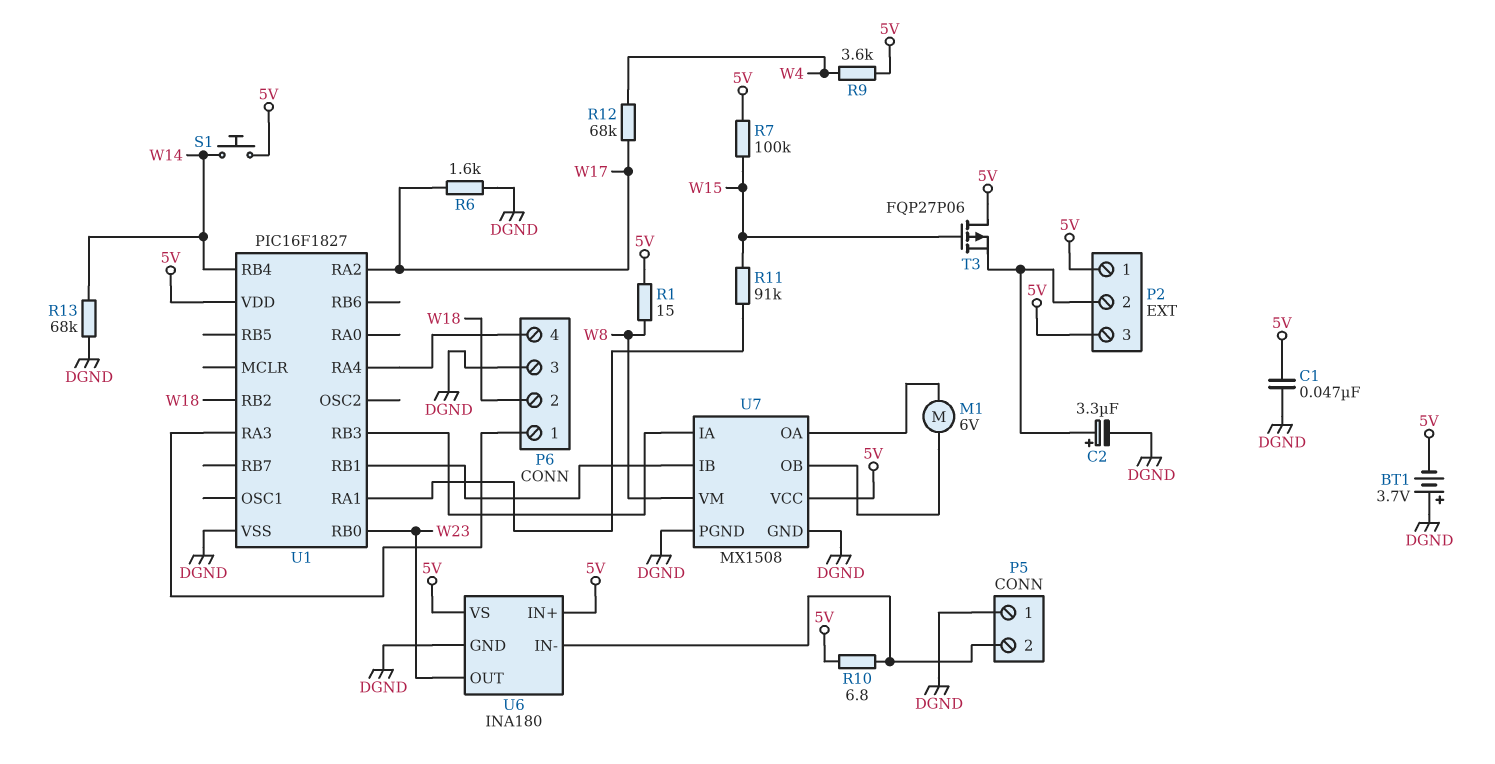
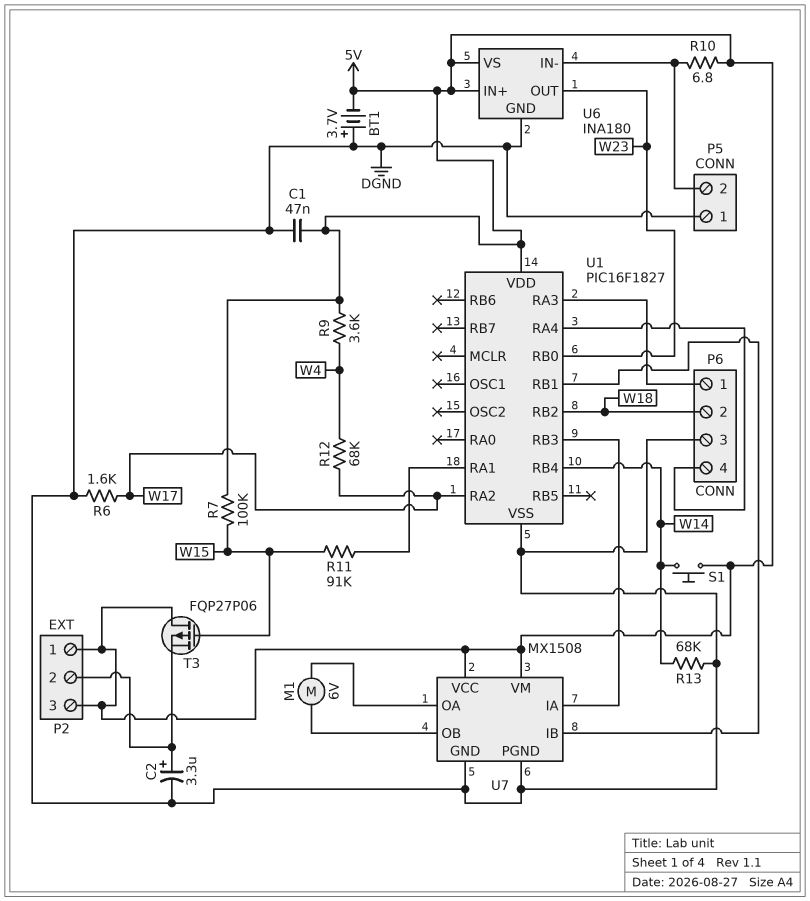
R1: 15 (5V, W8) -> none
U7 pin VM: W8 -> 5V

